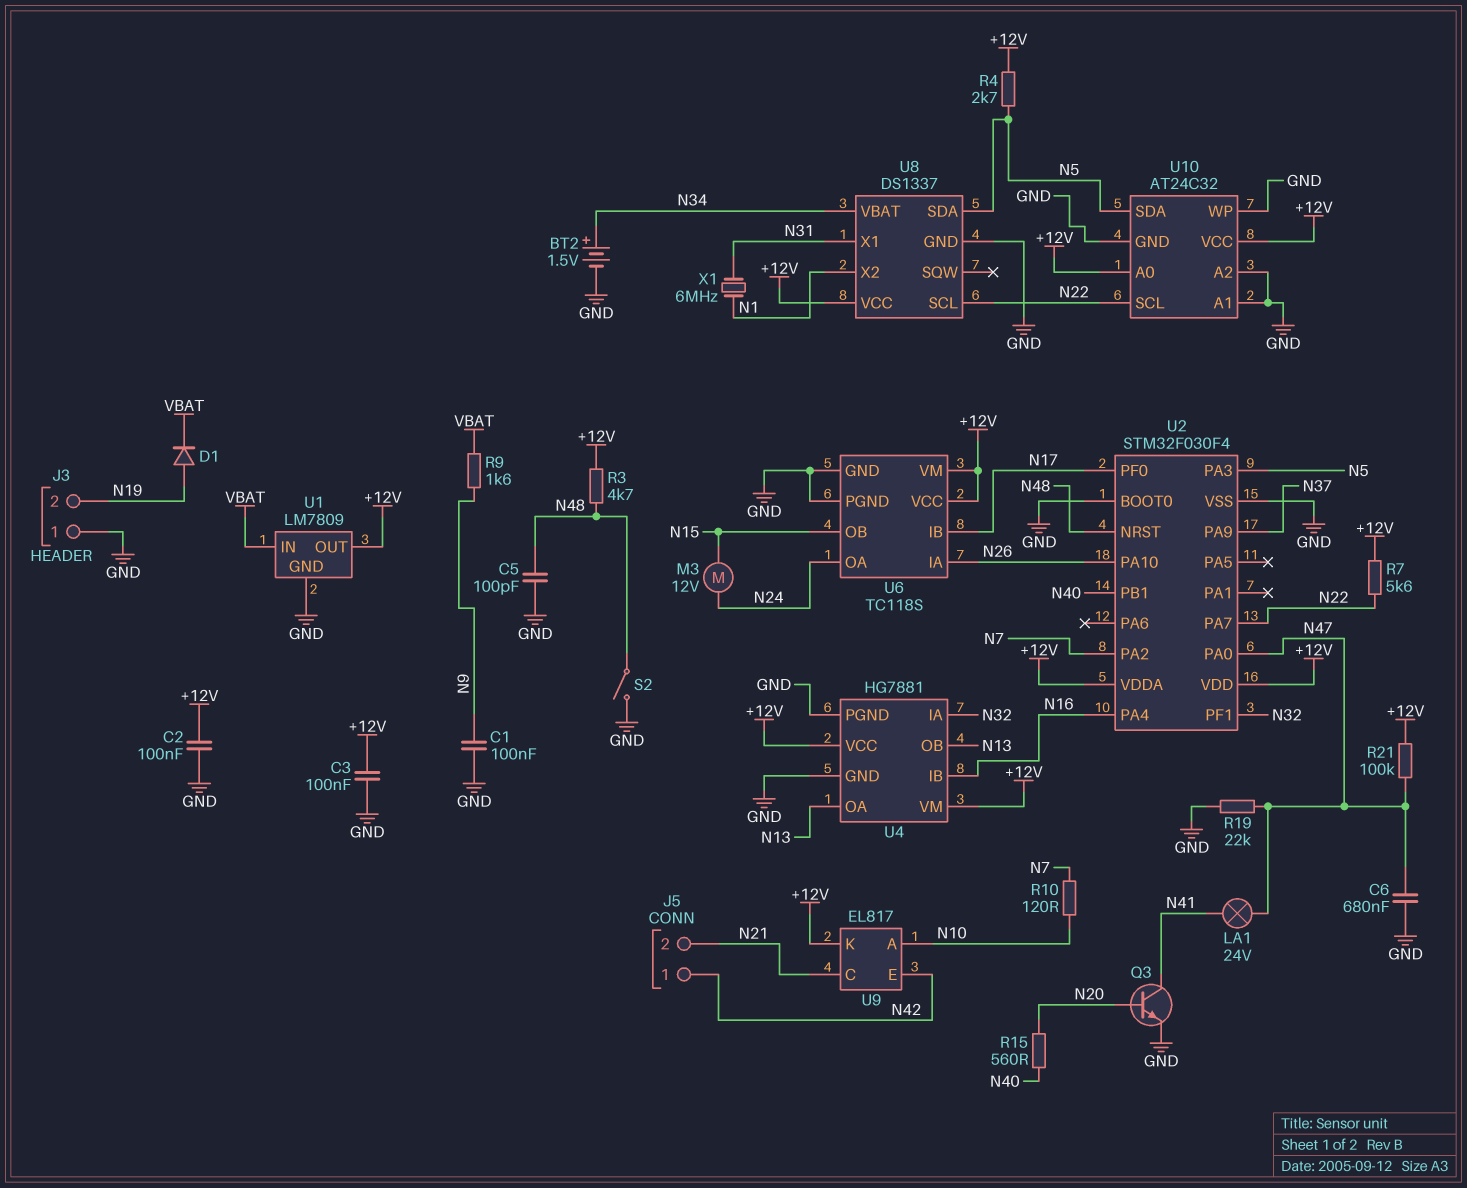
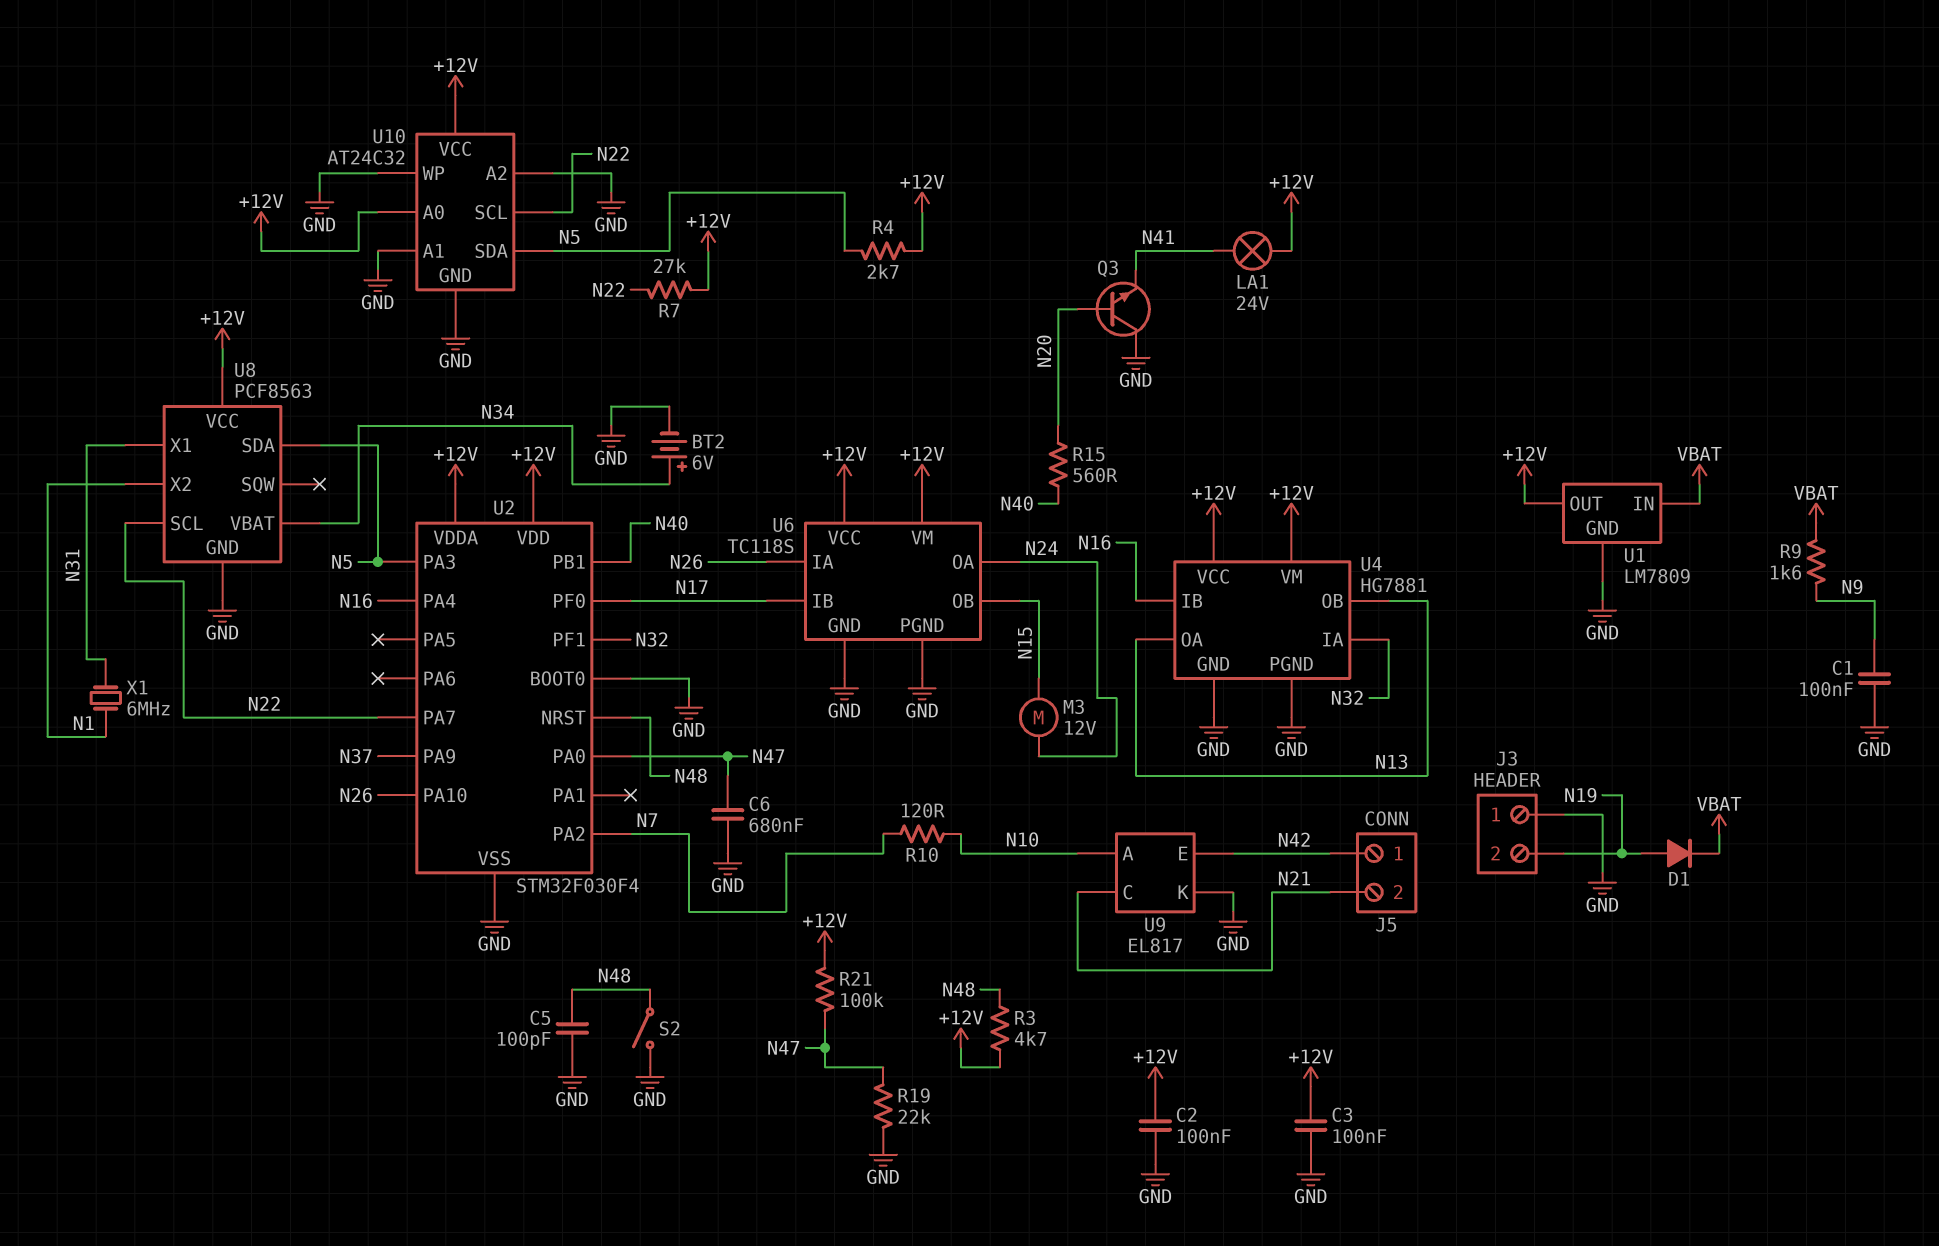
BT2: 1.5V (plus N34, minus GND) -> 6V (plus N34, minus GND)
LA1: lamp 24V (N41, N47) -> lamp 24V (+12V, N41)
Q3: NPN (B N20, C N41, E GND) -> NPN (B N20, C GND, E N41)
R7: 5.6k (+12V, N22) -> 27k (+12V, N22)
U8: DS1337 -> PCF8563
U9 pin K: +12V -> GND

